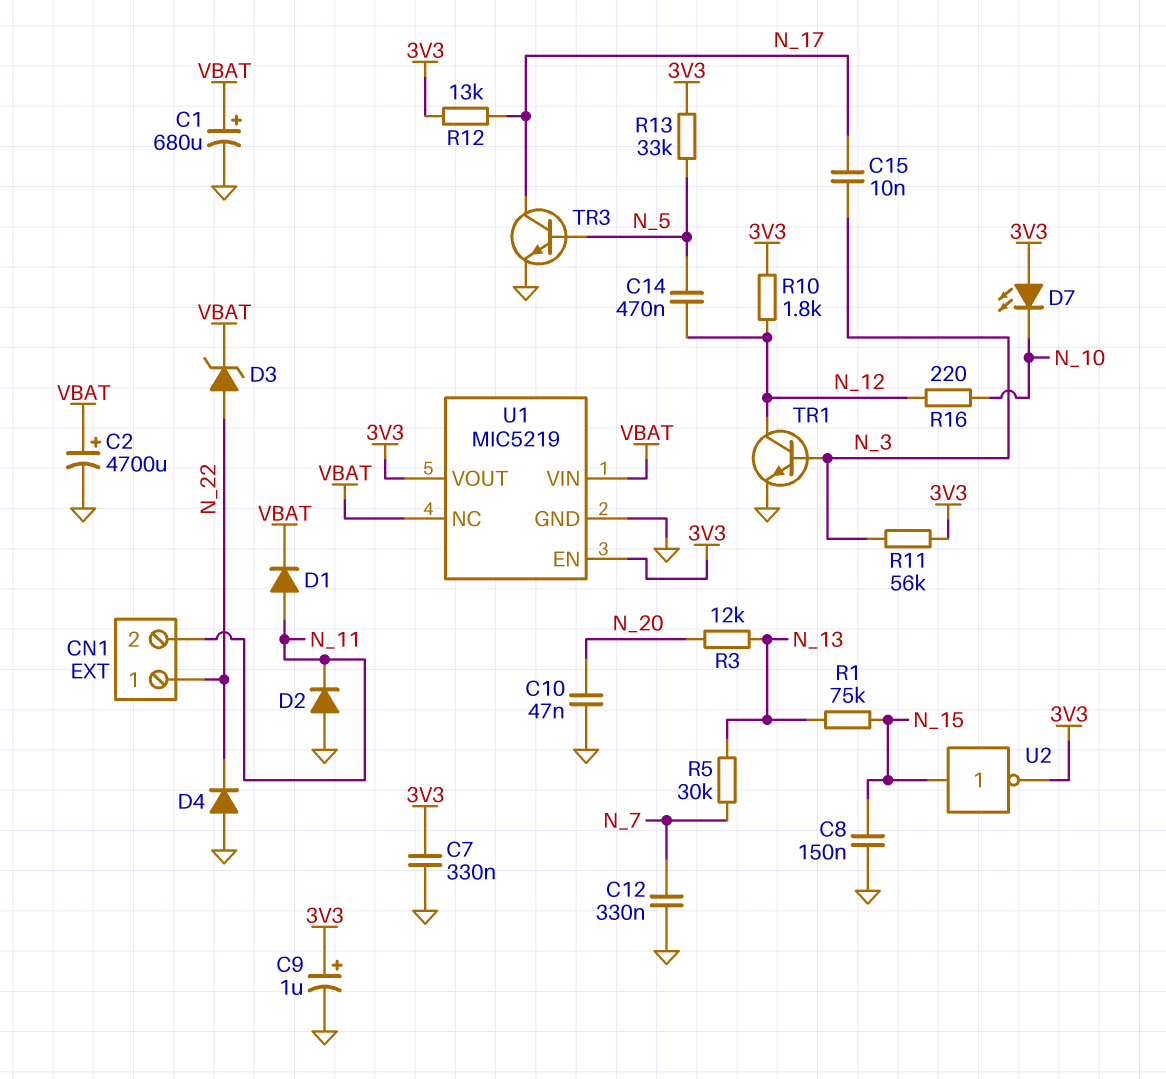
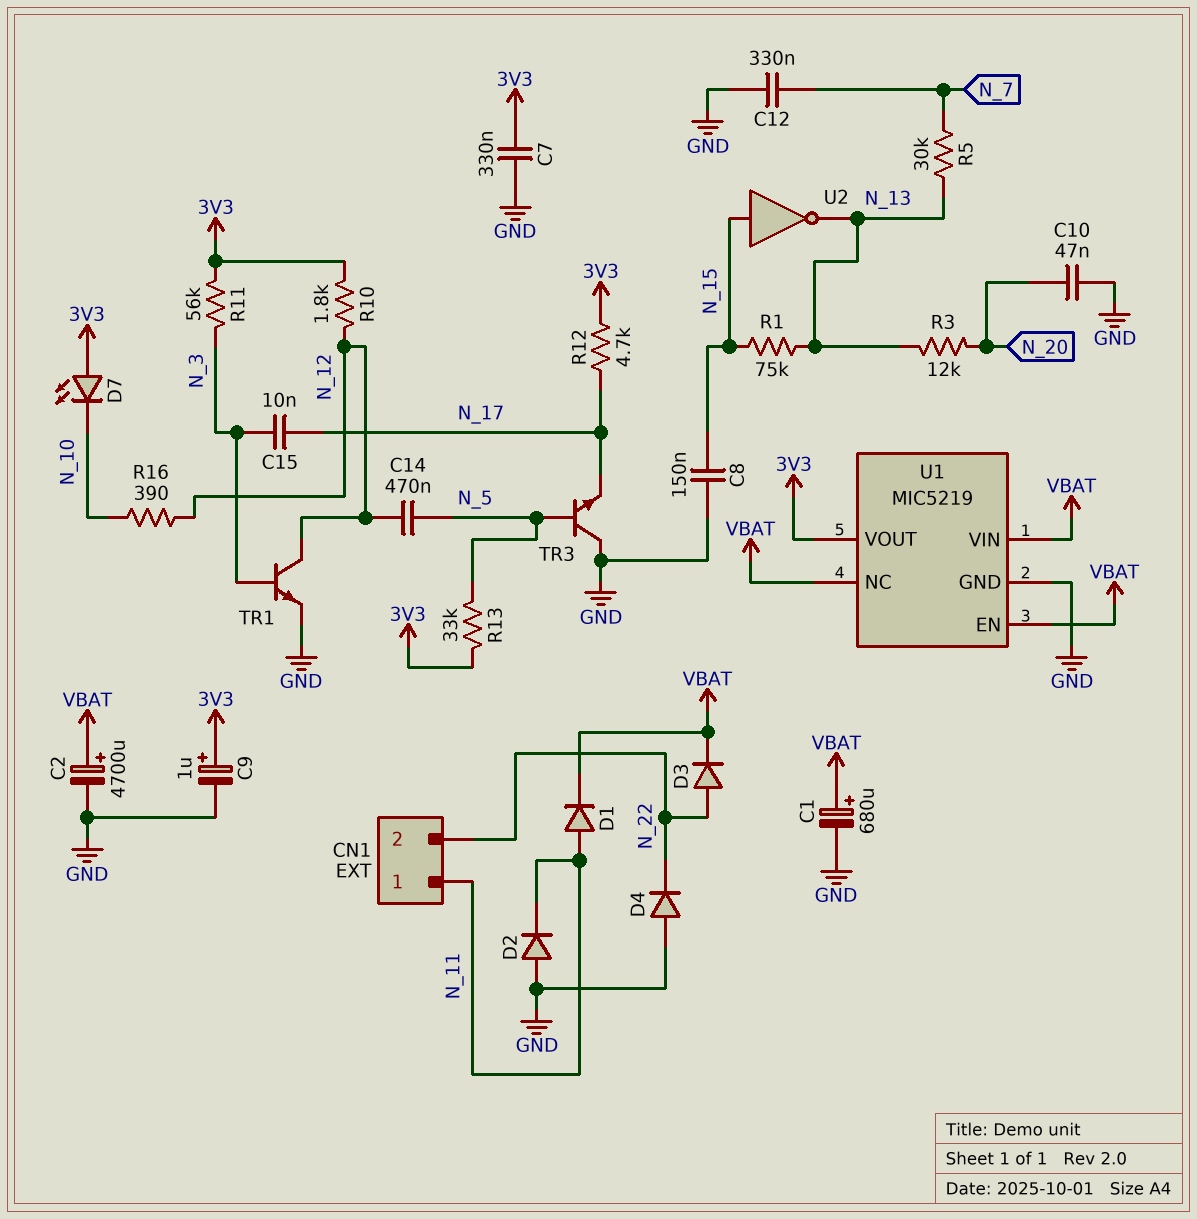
CN1 pin 1: N_22 -> N_11
CN1 pin 2: N_11 -> N_22
D3: zener (A N_22, K VBAT) -> diode (A N_22, K VBAT)
R12: 13k (3V3, N_17) -> 4.7k (3V3, N_17)
R16: 220 (N_10, N_12) -> 390 (N_10, N_12)
TR3: NPN (B N_5, C N_17, E GND) -> NPN (B N_5, C GND, E N_17)
U1 pin EN: 3V3 -> VBAT
U2: NOT (in N_15, out 3V3) -> NOT (in N_15, out N_13)

